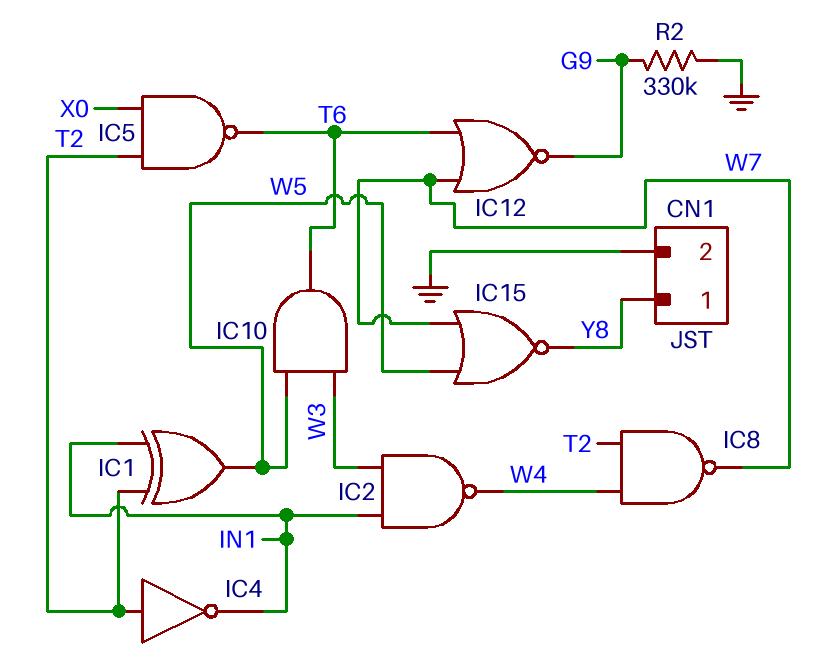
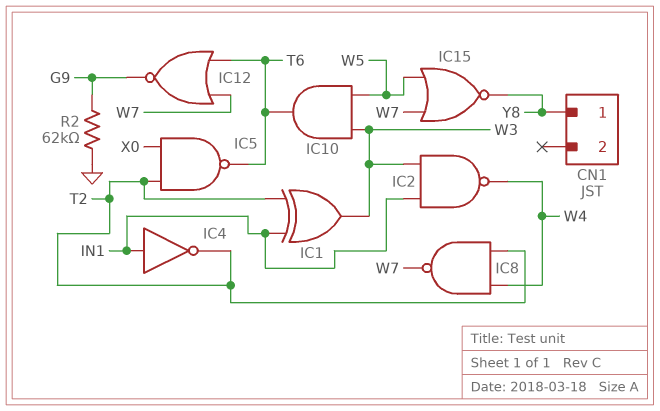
CN1 pin 2: GND -> none
IC1: XOR (in IN1, in T2, out W5) -> XOR (in IN1, in T2, out W3)
IC4: NOT (in T2, out IN1) -> NOT (in IN1, out T2)
R2: 330k (G9, GND) -> 62k (G9, GND)

